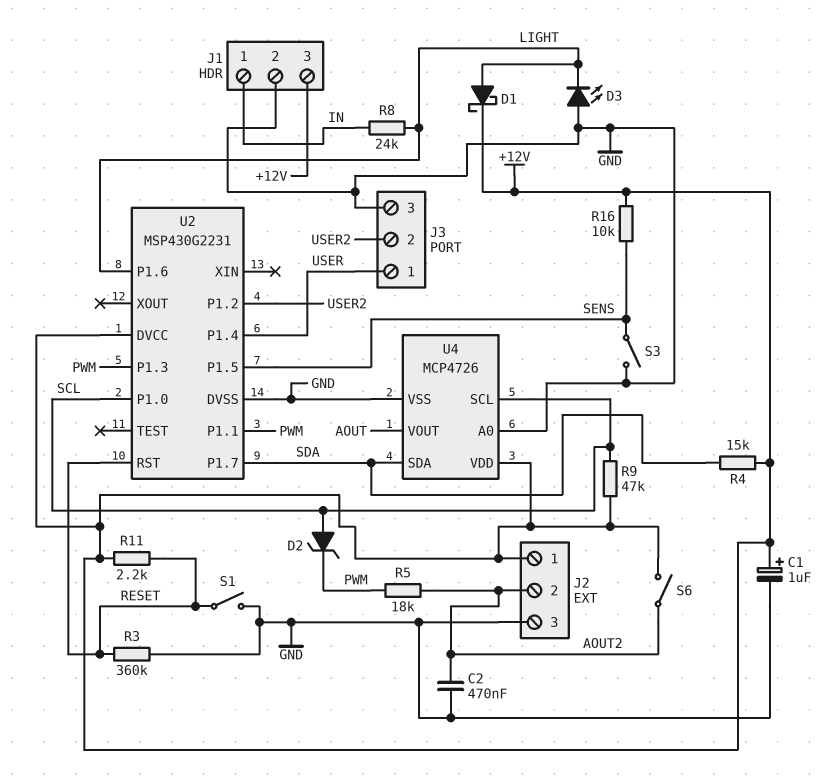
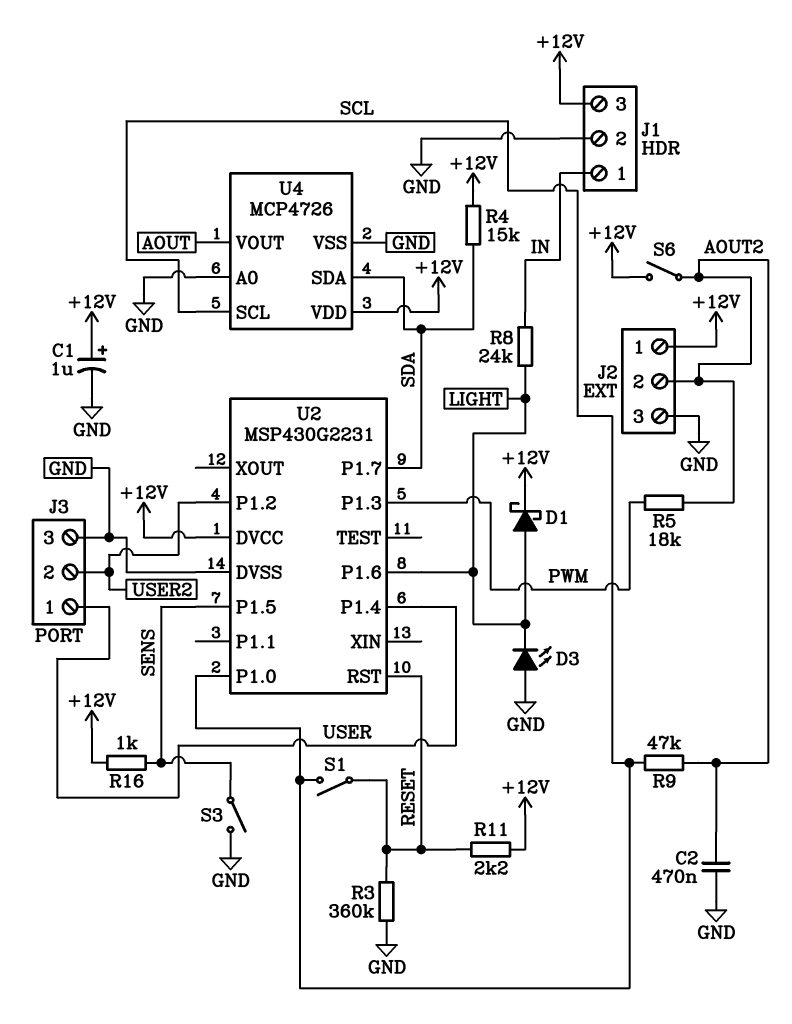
D2: zener (A SCL, K PWM) -> none
R9: 47k (+12V, SCL) -> 47k (AOUT2, SCL)
R16: 10k (+12V, SENS) -> 1k (+12V, SENS)
S1: switch (GND, RESET) -> switch (RESET, SCL)
U2 pin P1.1: PWM -> none

